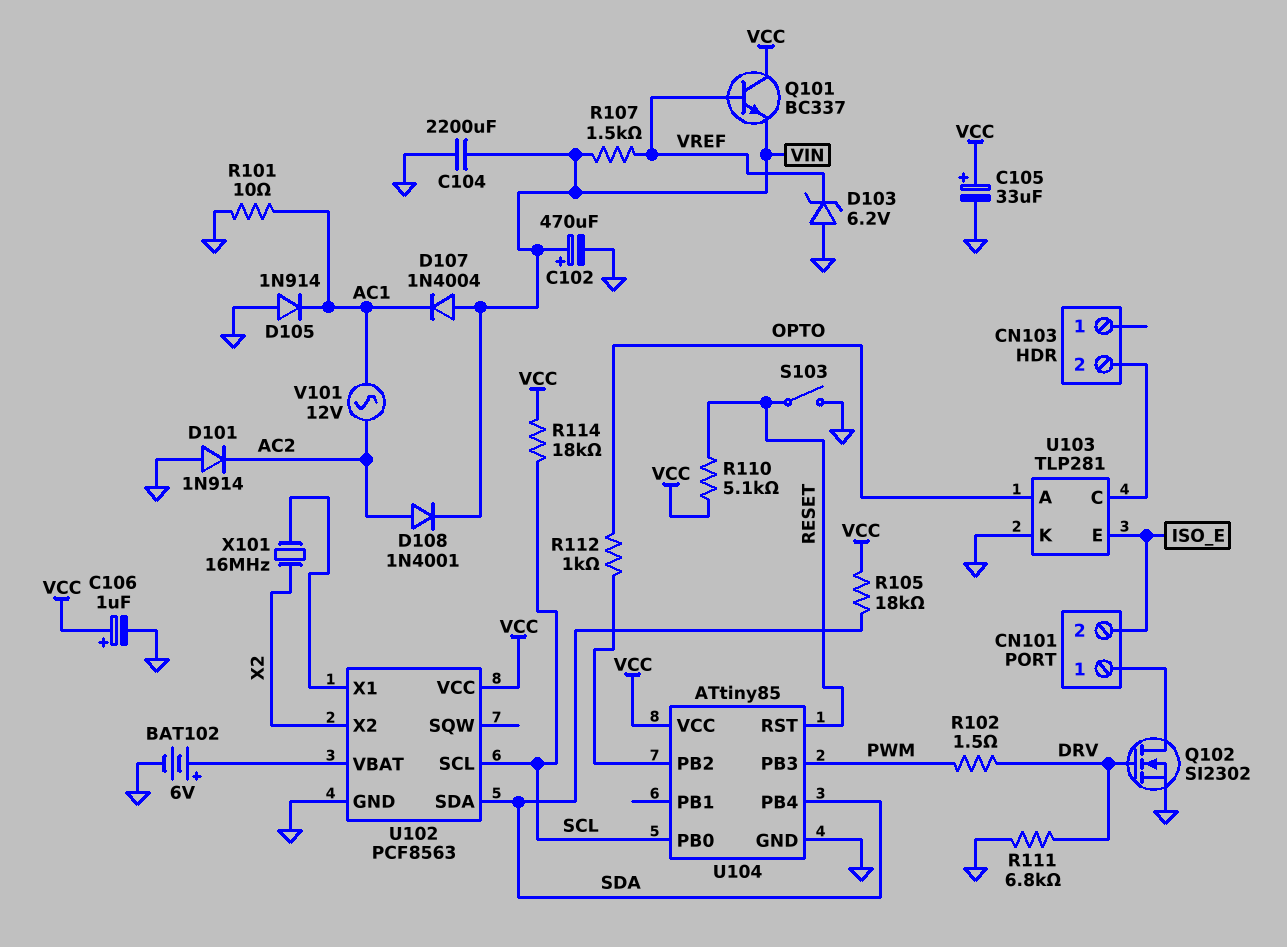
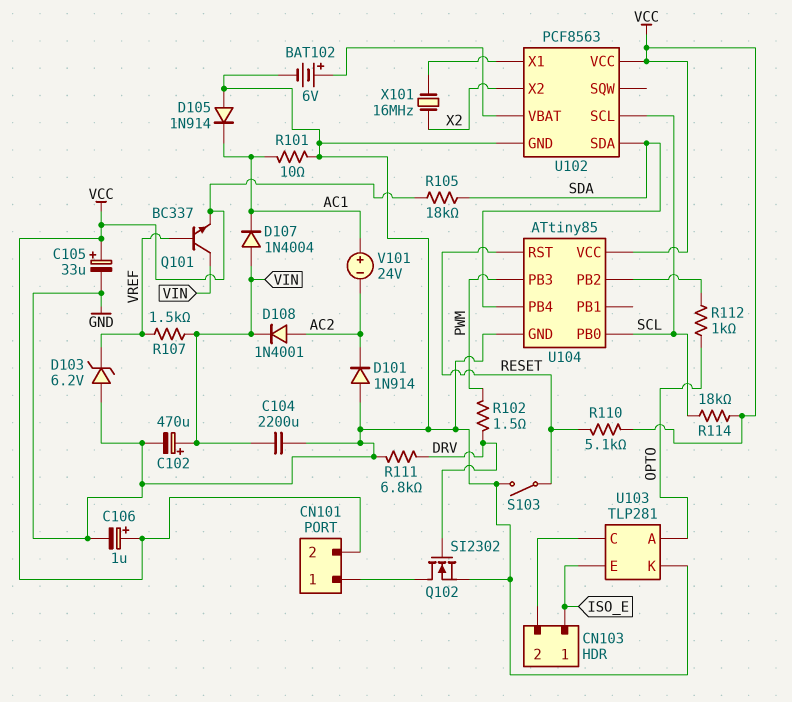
CN101 pin 2: ISO_E -> VCC
CN103 pin 1: none -> ISO_E
Q101: NPN BC337 (B VREF, C VCC, E VIN) -> NPN BC337 (B VREF, C VIN, E VCC)
V101: AC 12V (AC1, AC2) -> 24V (plus AC1, minus AC2)

